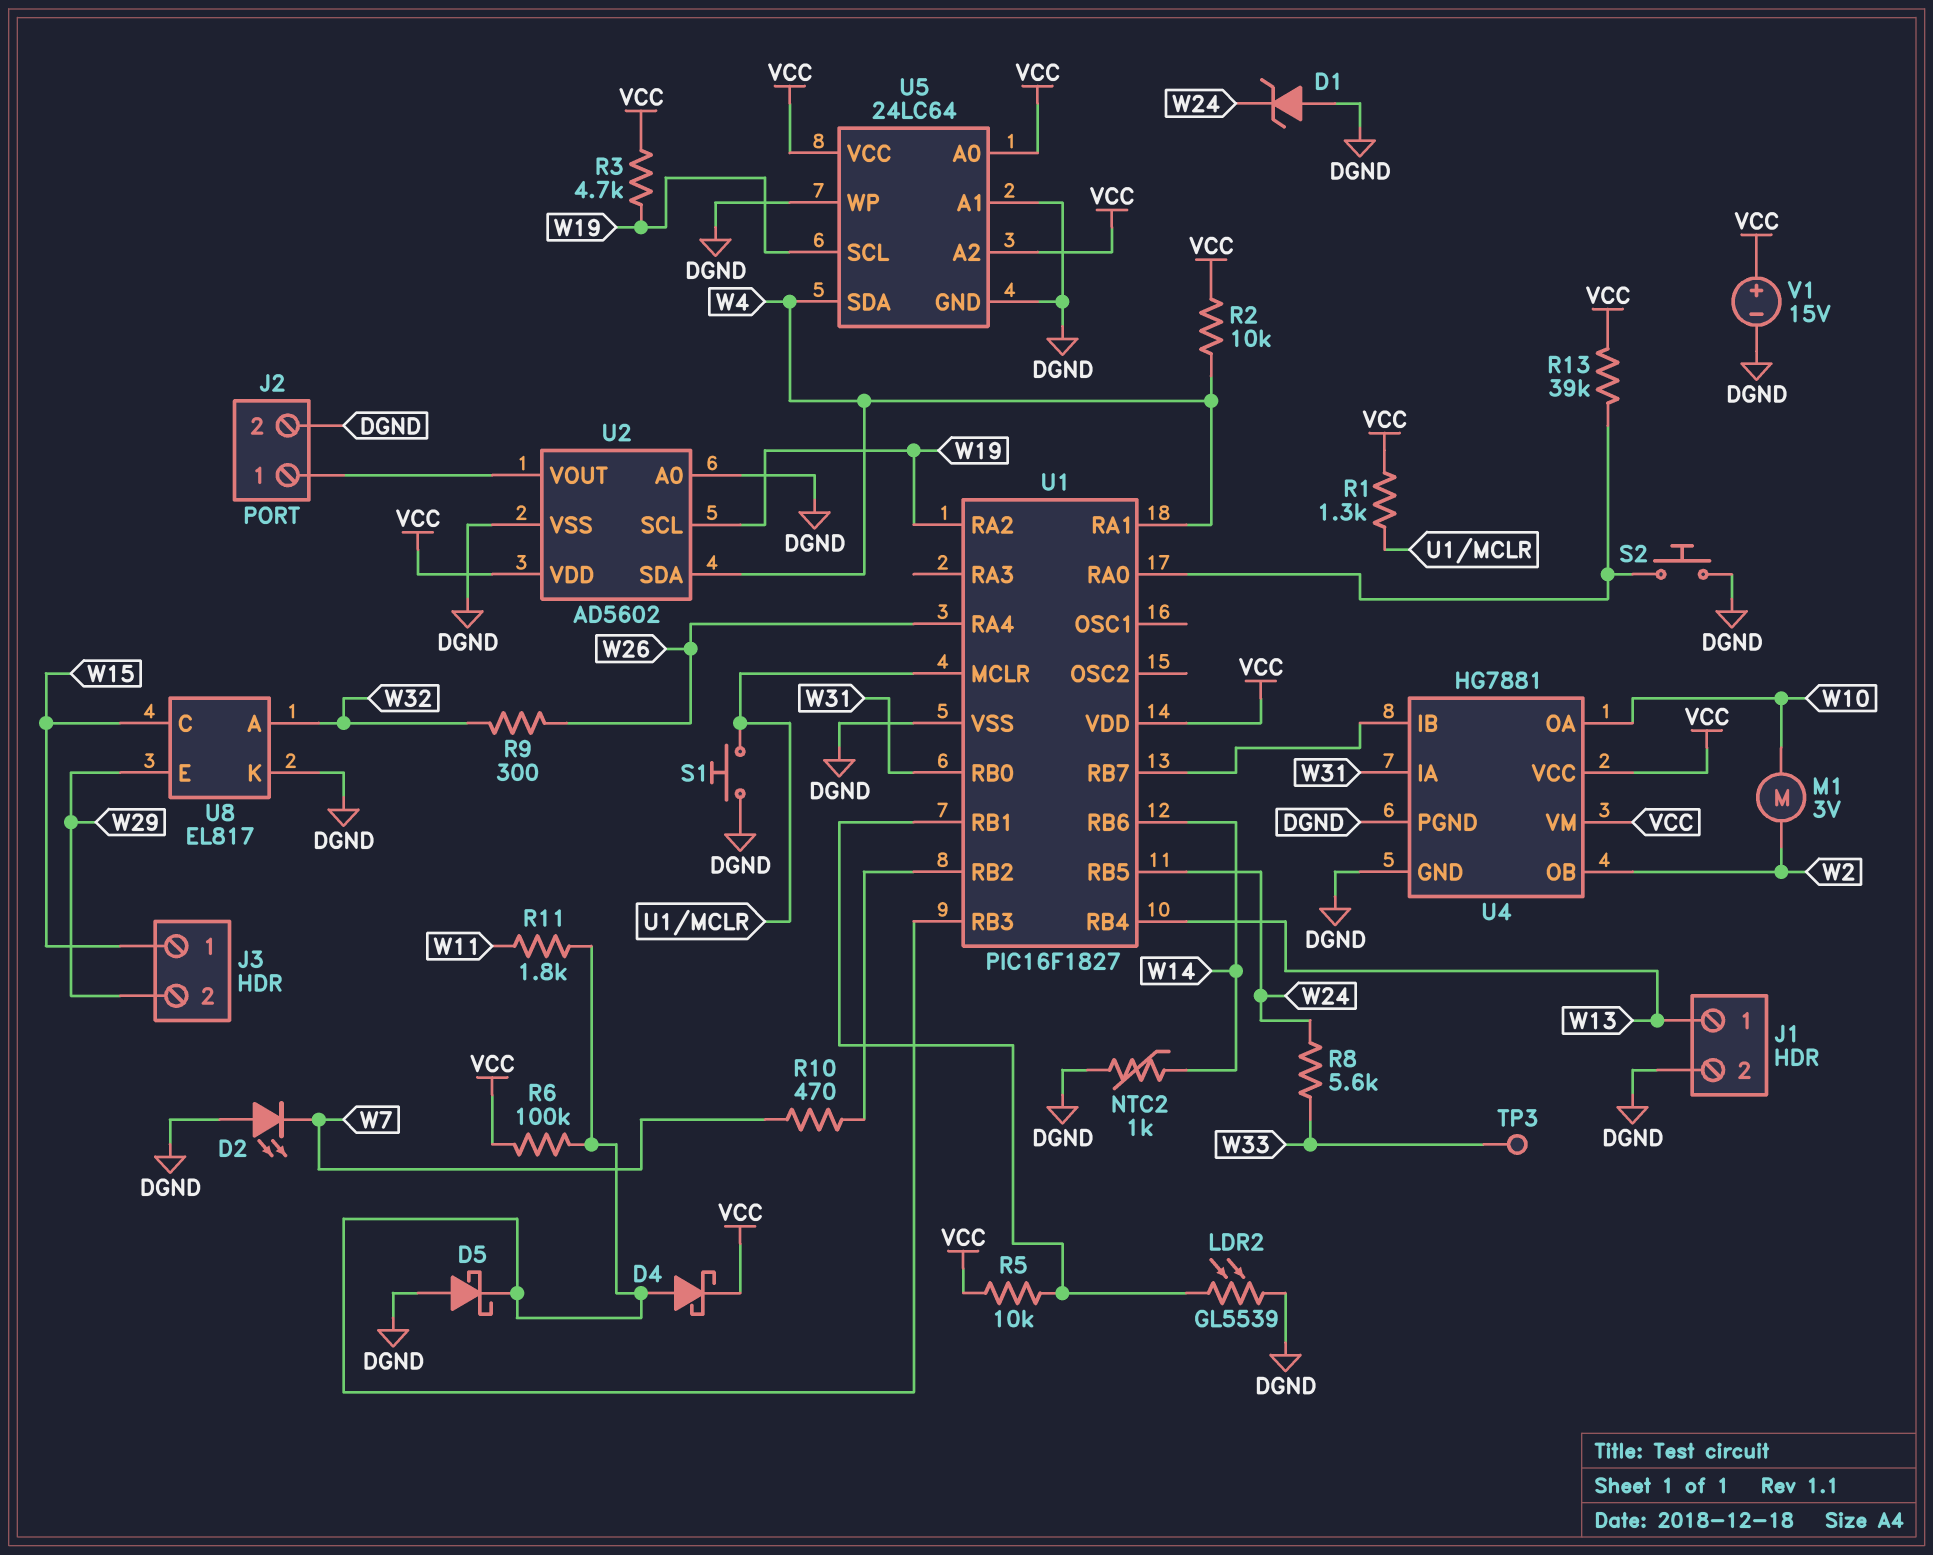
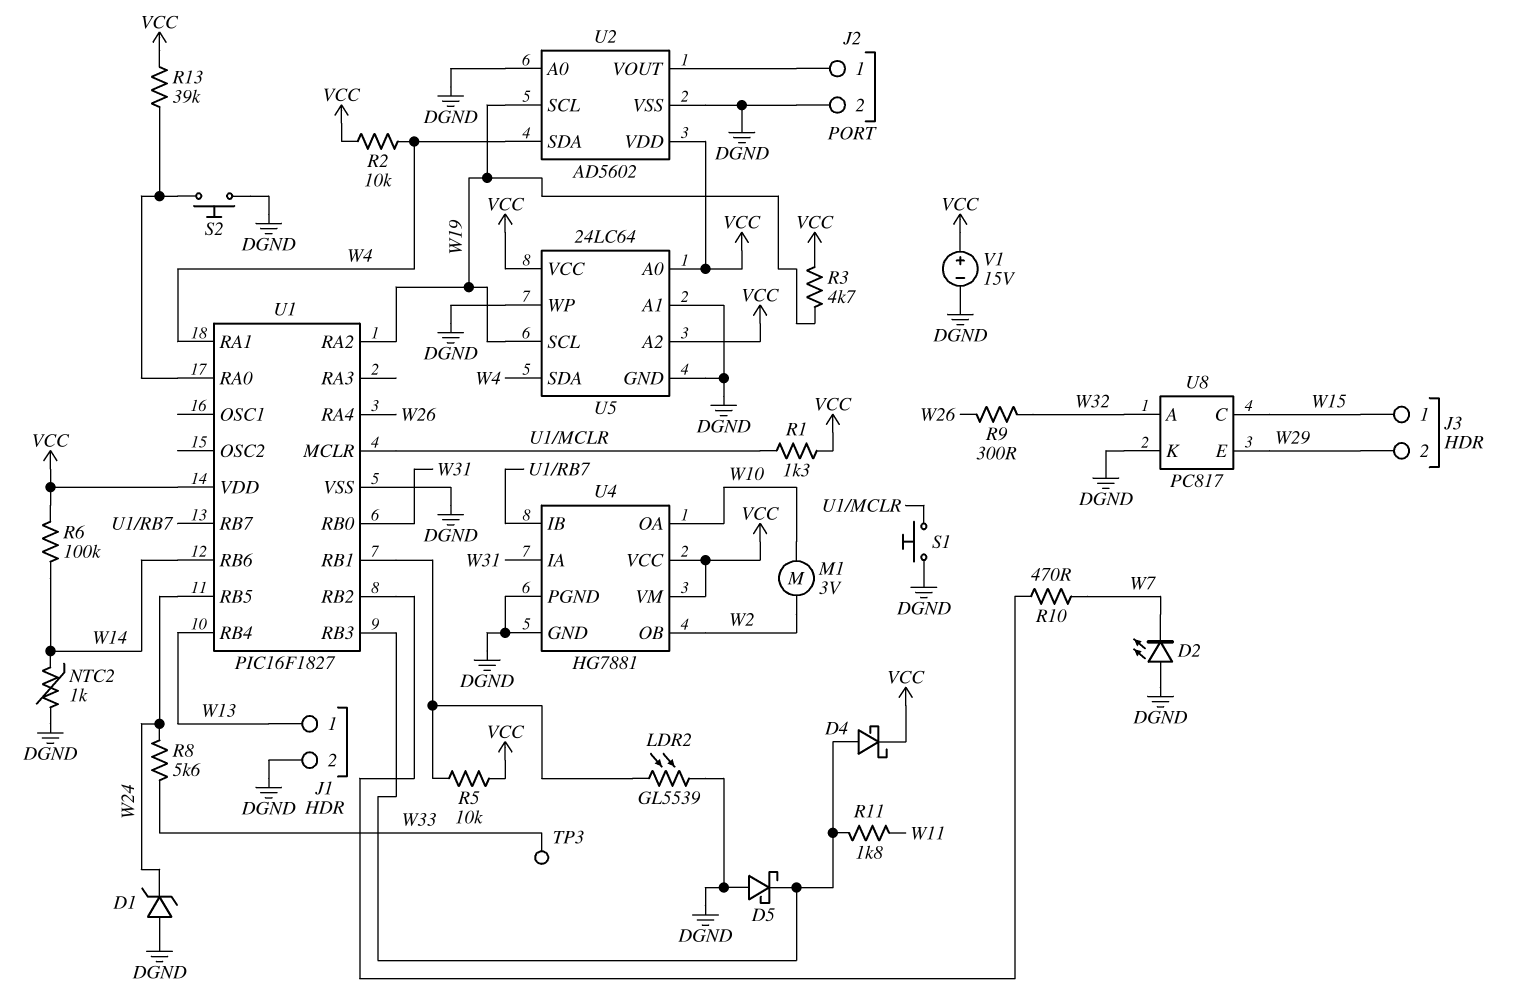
R6: 100k (U1/RB3, VCC) -> 100k (VCC, W14)
U8: EL817 -> PC817

